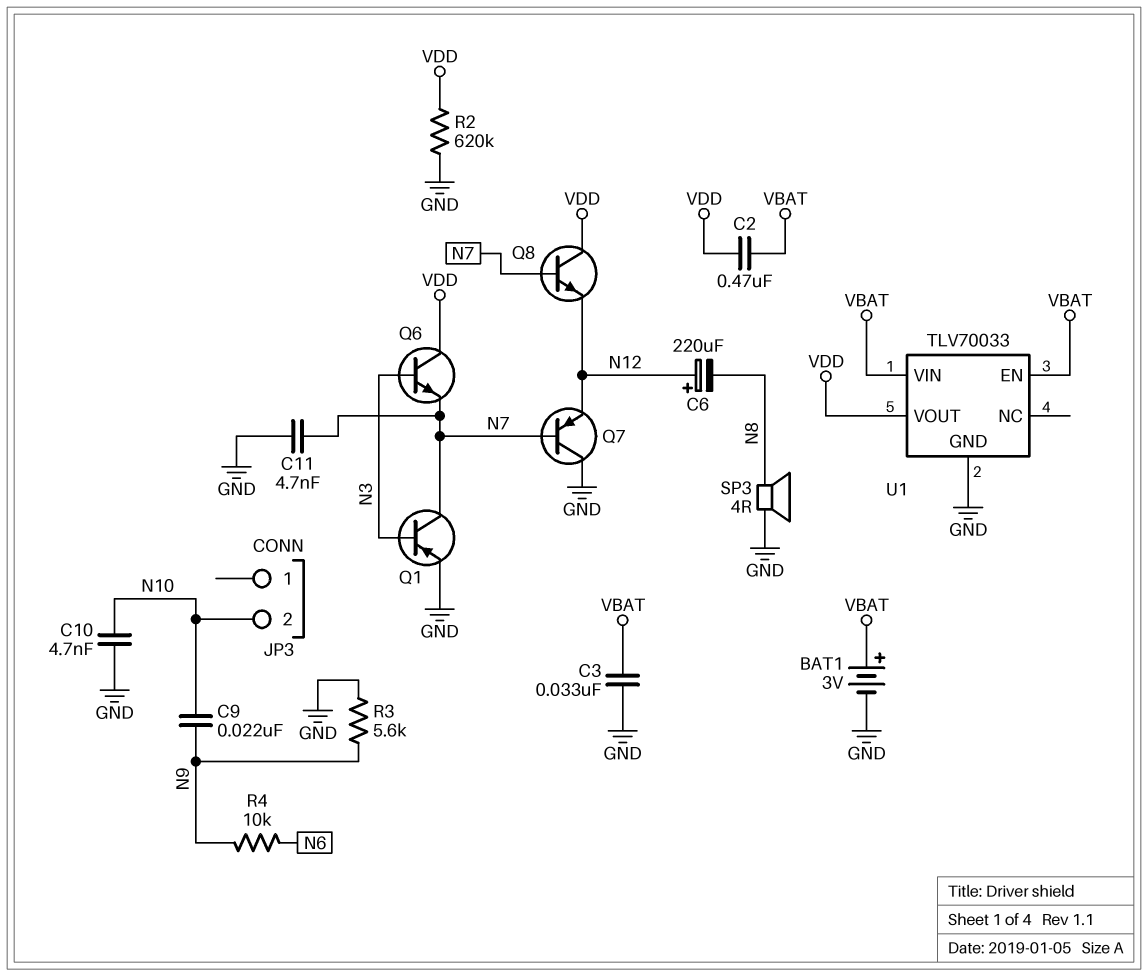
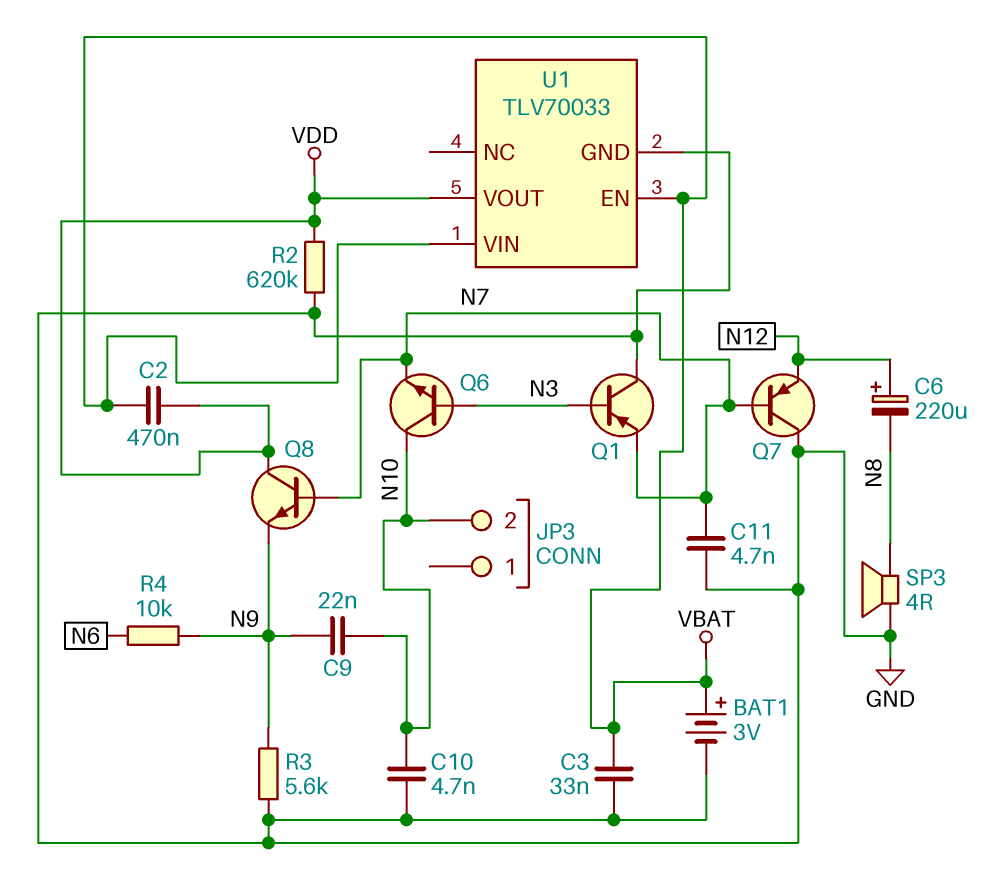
Q1: PNP (B N3, C N7, E GND) -> PNP (B N3, C GND, E N7)
Q6: NPN (B N3, C VDD, E N7) -> NPN (B N3, C N10, E N7)
Q8: NPN (B N7, C VDD, E N12) -> NPN (B N7, C VDD, E N9)

